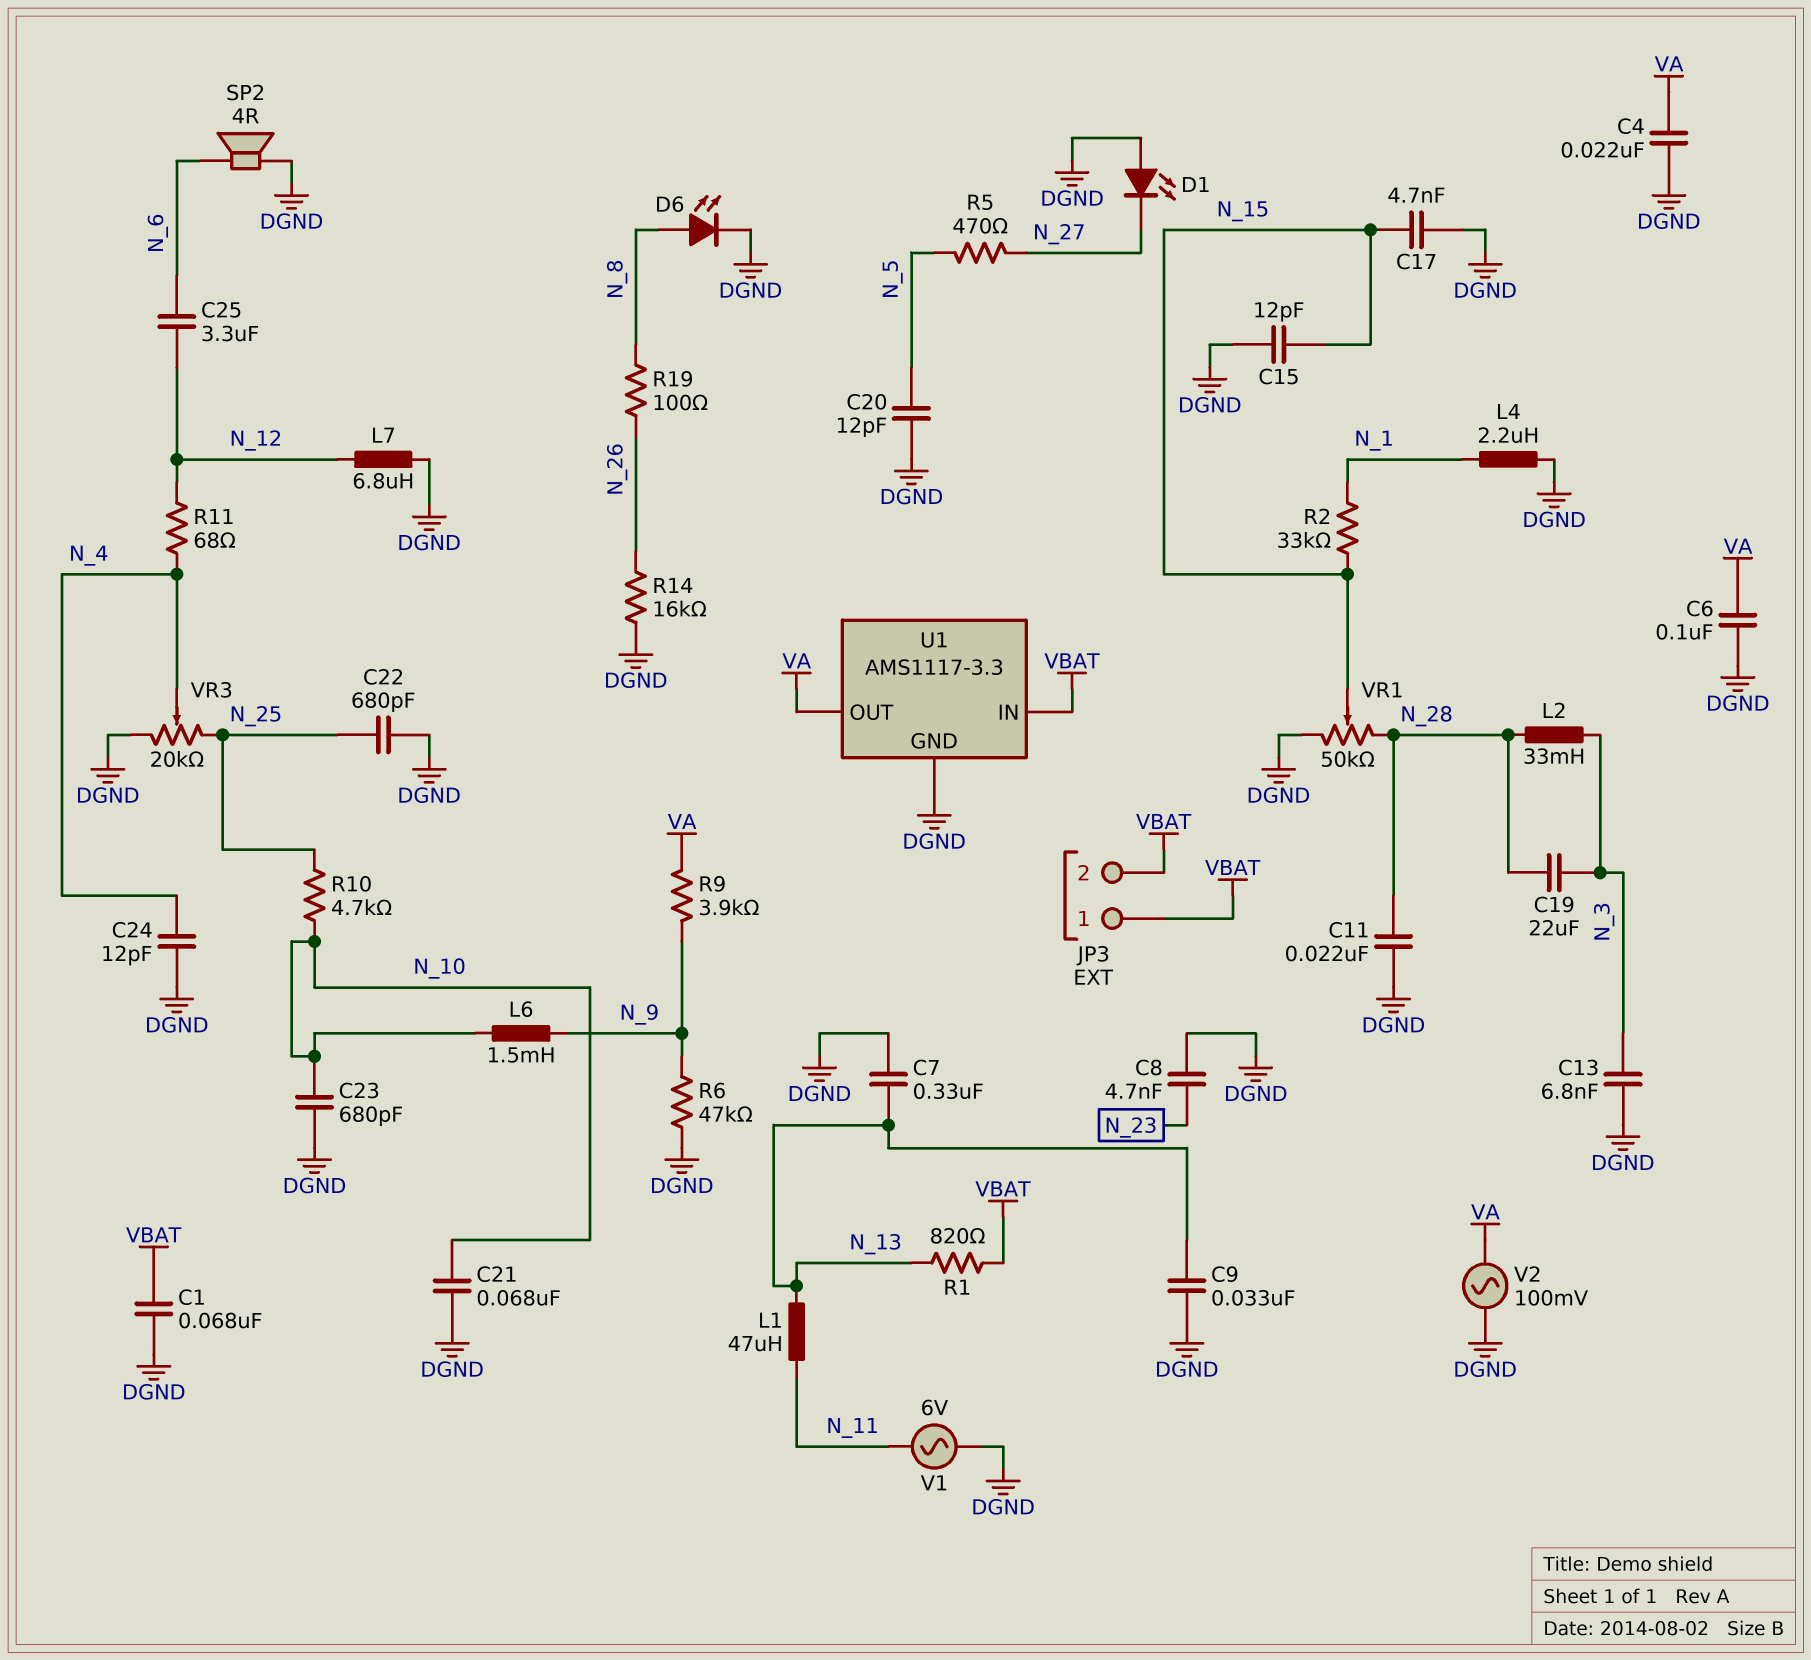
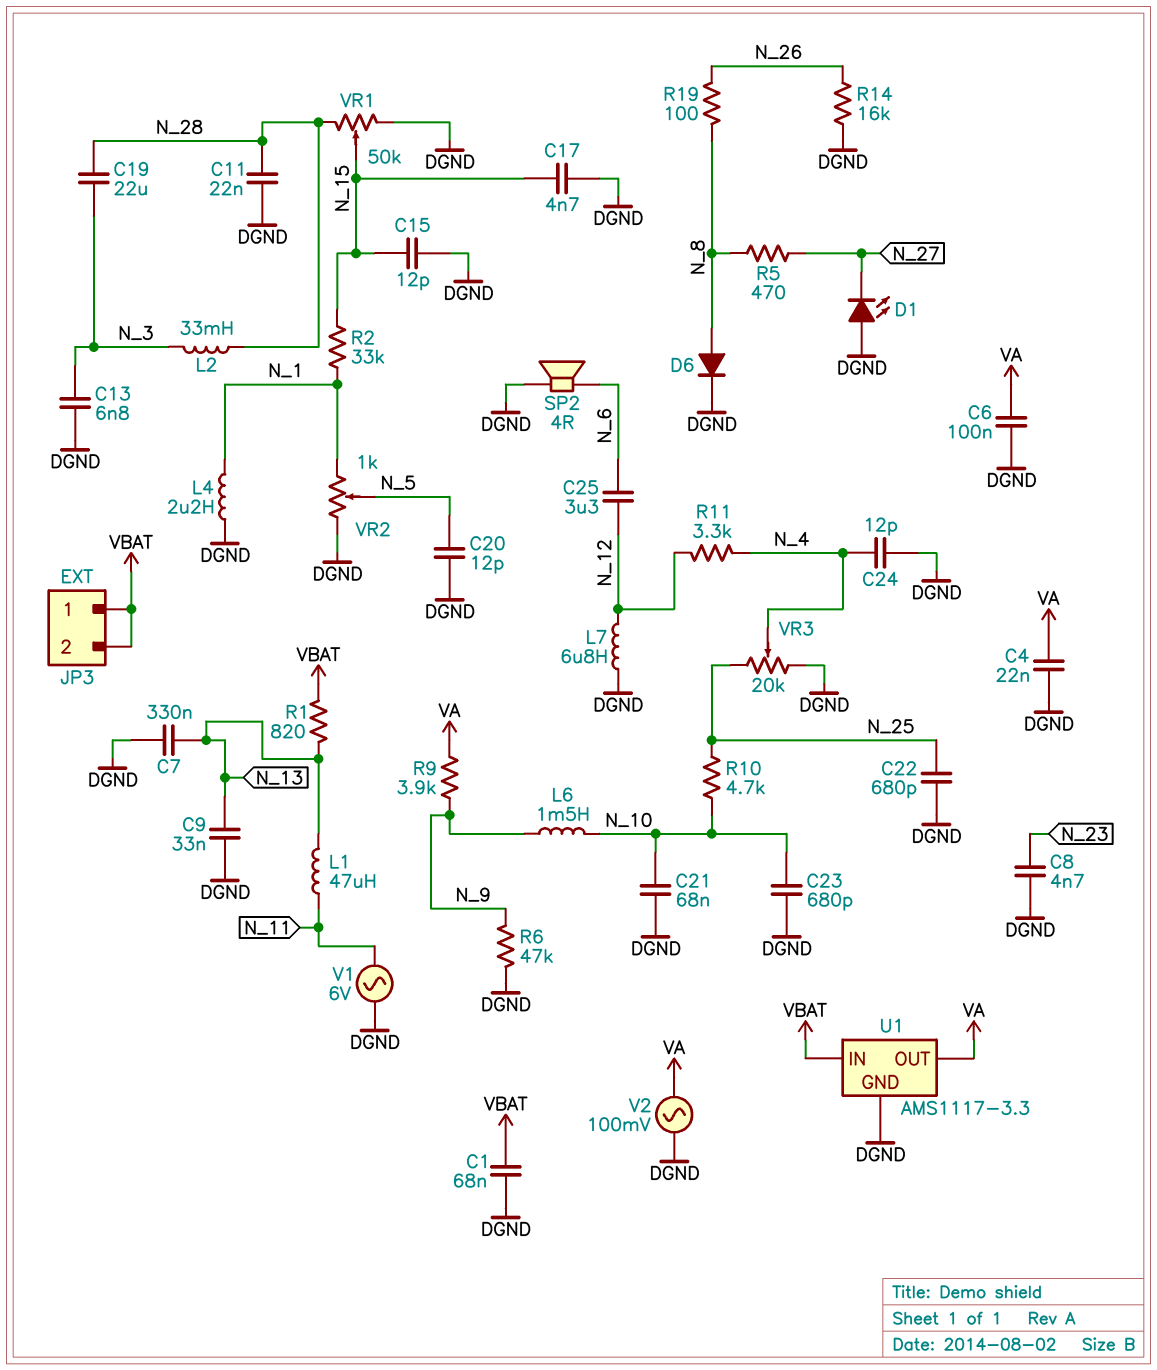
D6: LED (A N_8, K DGND) -> diode (A N_8, K DGND)
R5: 470 (N_5, N_27) -> 470 (N_8, N_27)
R11: 68 (N_4, N_12) -> 3.3k (N_4, N_12)
VR2: none -> 1k (DGND, N_1, wiper N_5)

